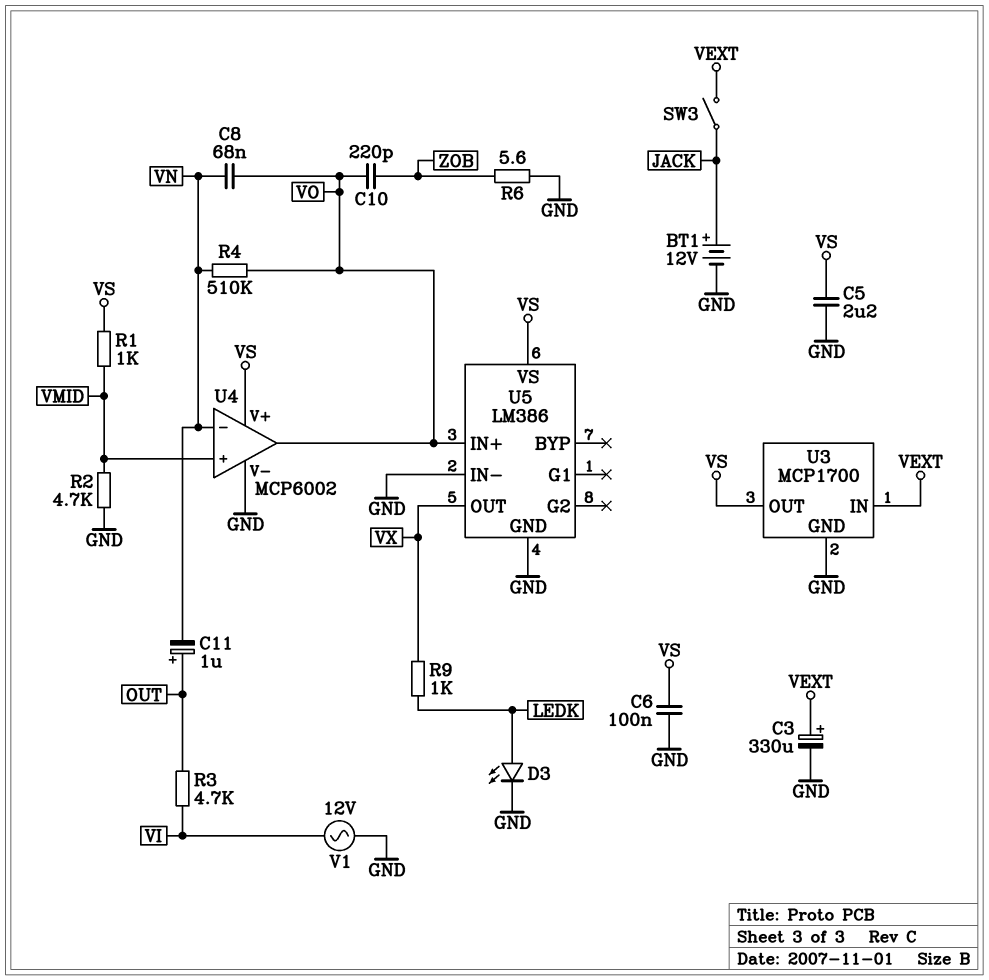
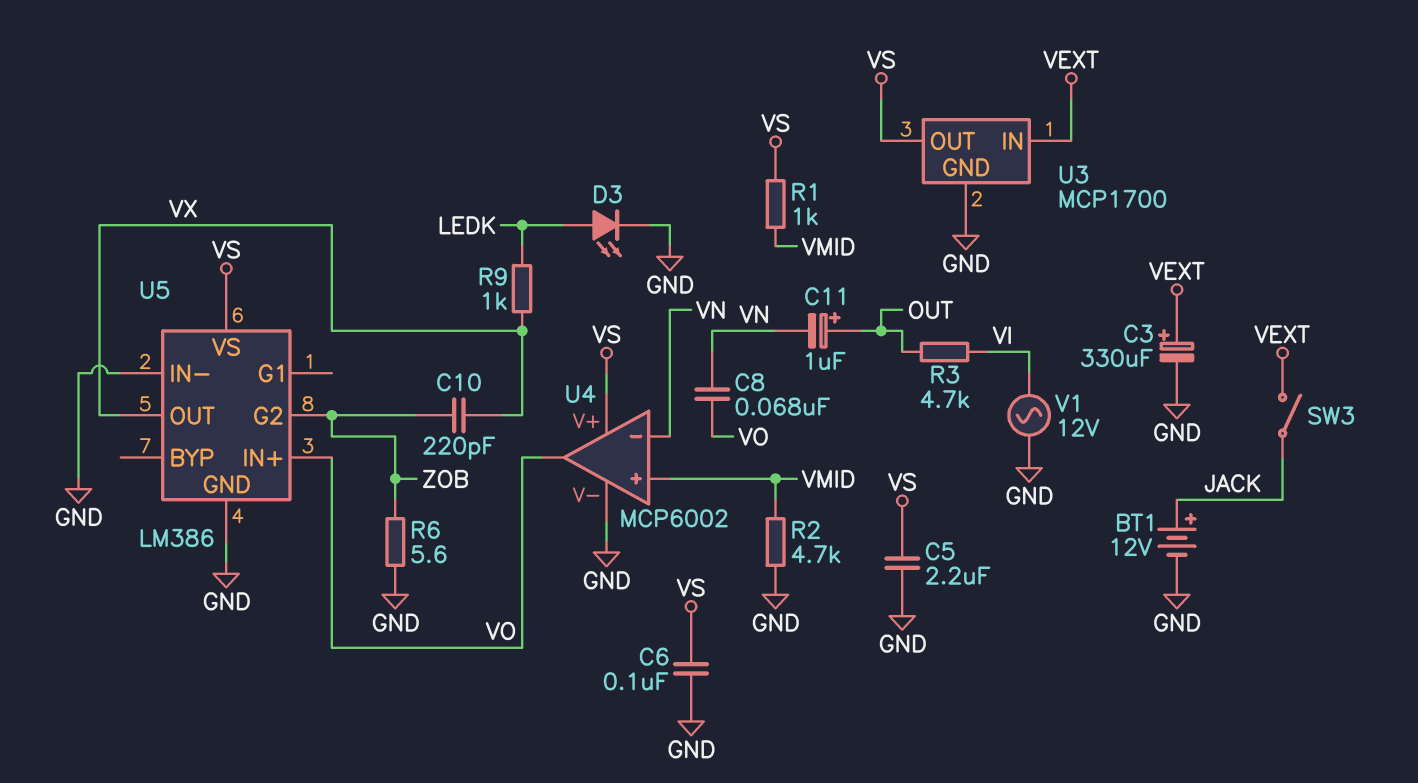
C10: 220pF (VO, ZOB) -> 220pF (VX, ZOB)
R4: 510k (VN, VO) -> none
U5 pin G2: none -> ZOB

